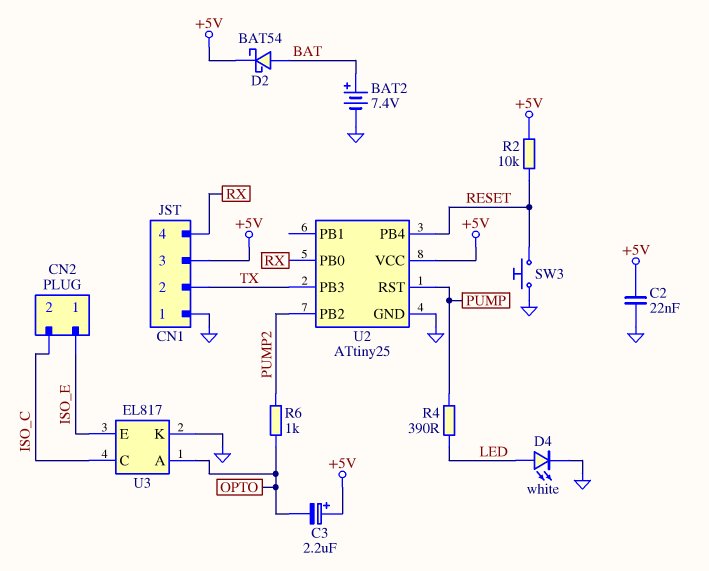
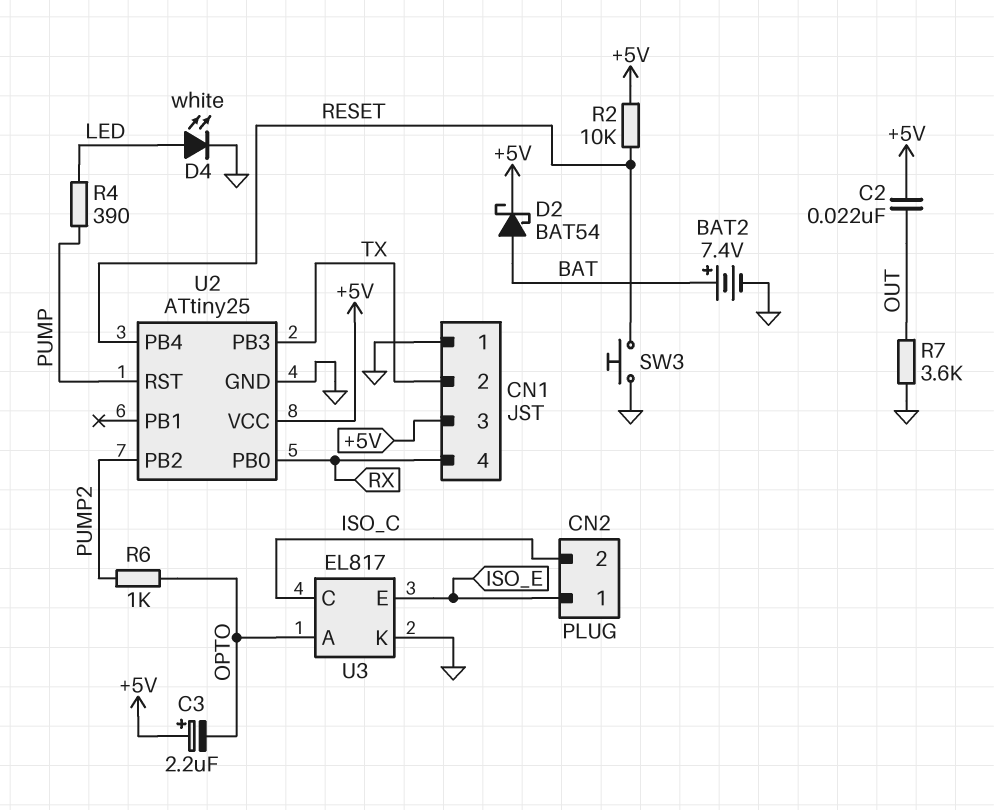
C2: 22nF (+5V, GND) -> 22nF (+5V, OUT)
R7: none -> 3.6k (GND, OUT)

